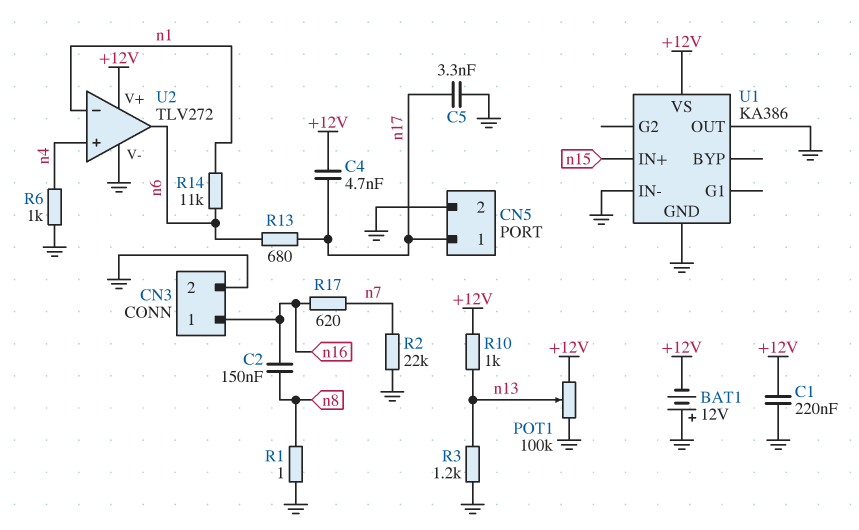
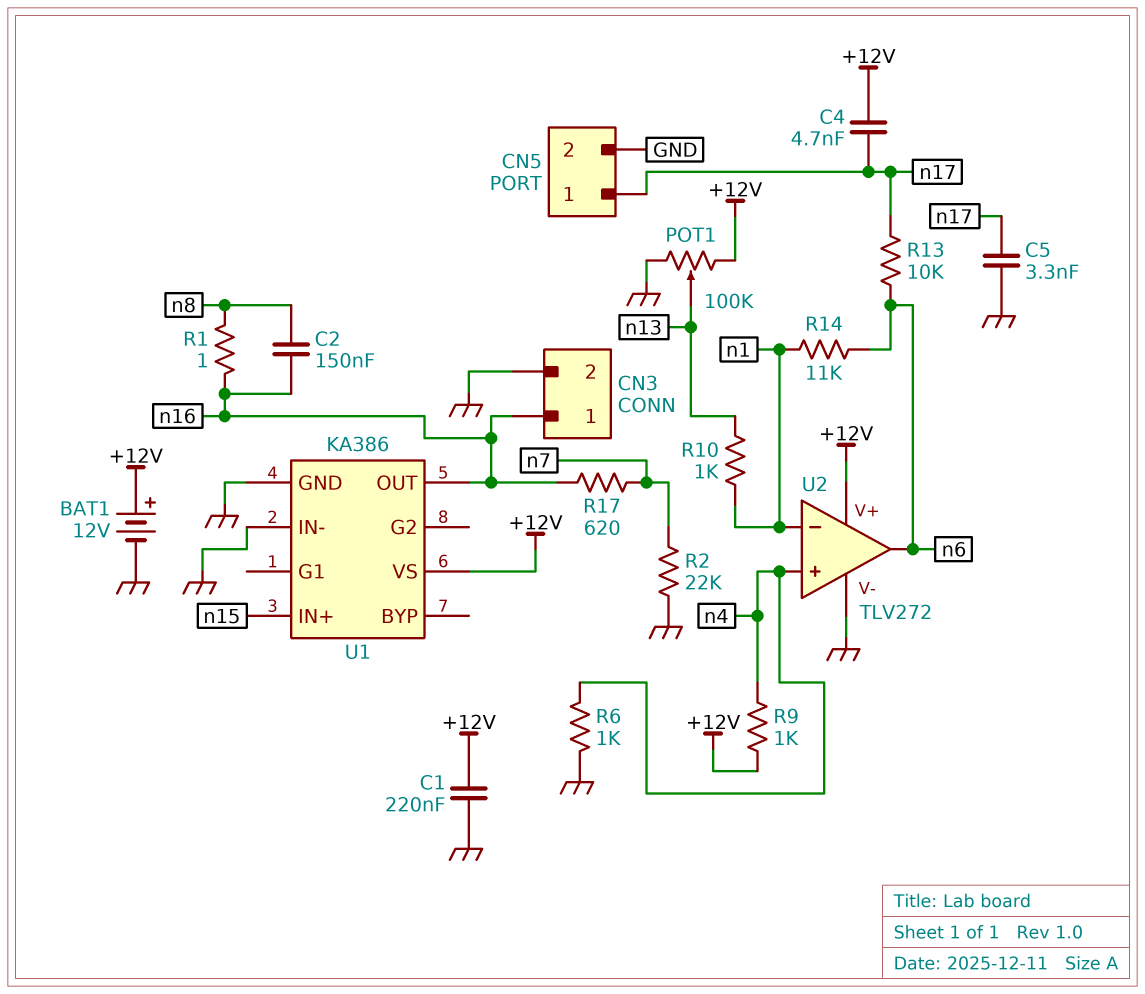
BAT1: 12V (plus GND, minus +12V) -> 12V (plus +12V, minus GND)
R1: 1 (GND, n8) -> 1 (n8, n16)
R3: 1.2k (GND, n13) -> none
R9: none -> 1k (+12V, n4)
R10: 1k (+12V, n13) -> 1k (n1, n13)
R13: 680 (n6, n17) -> 10k (n6, n17)
U1 pin OUT: GND -> n16

